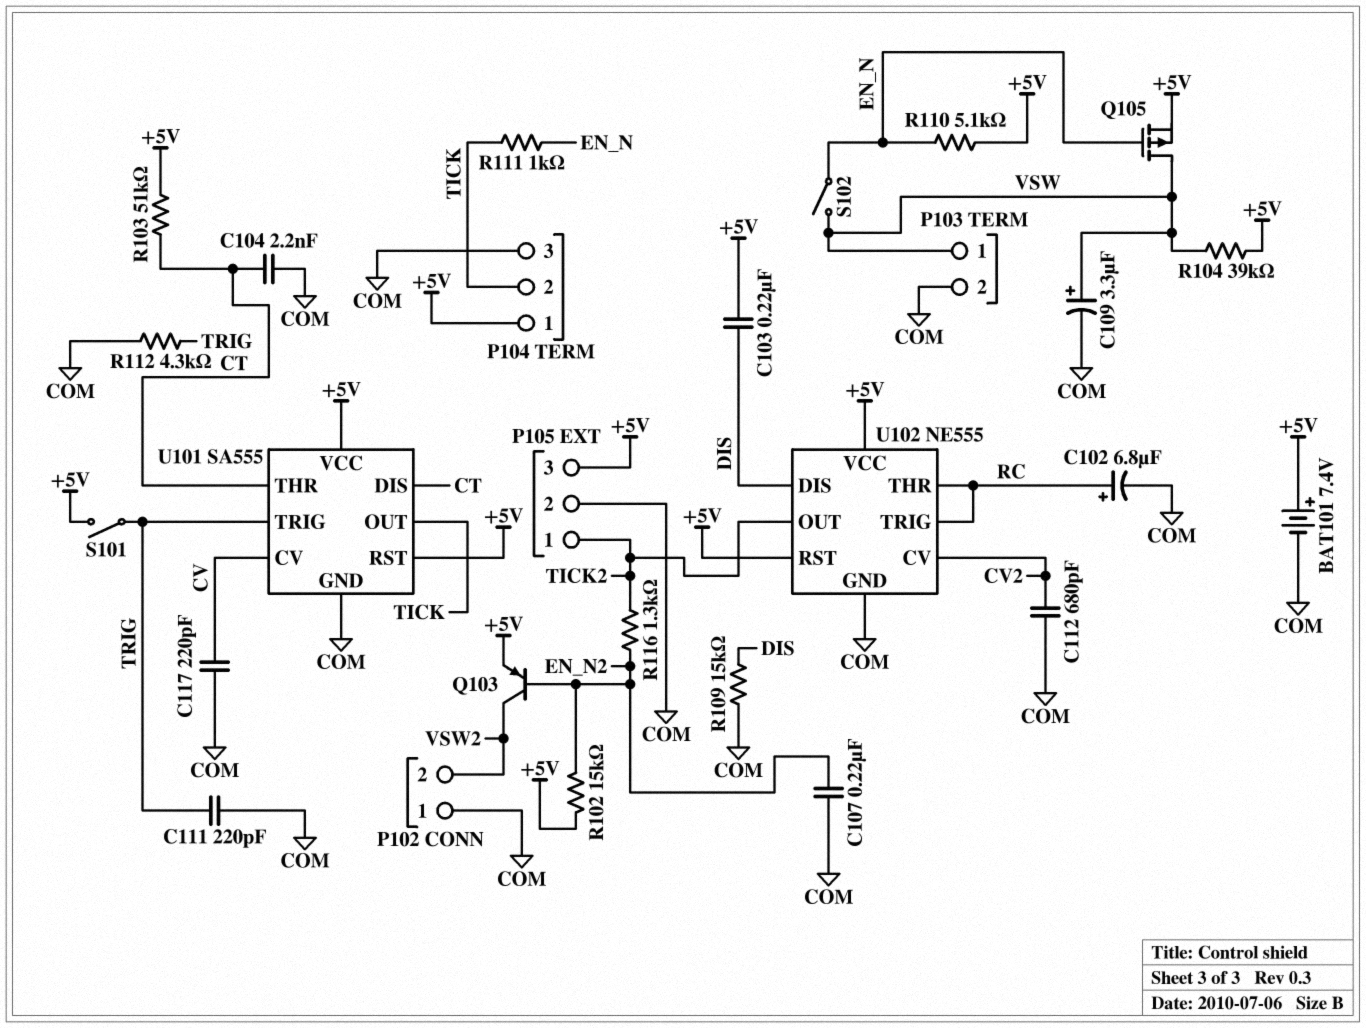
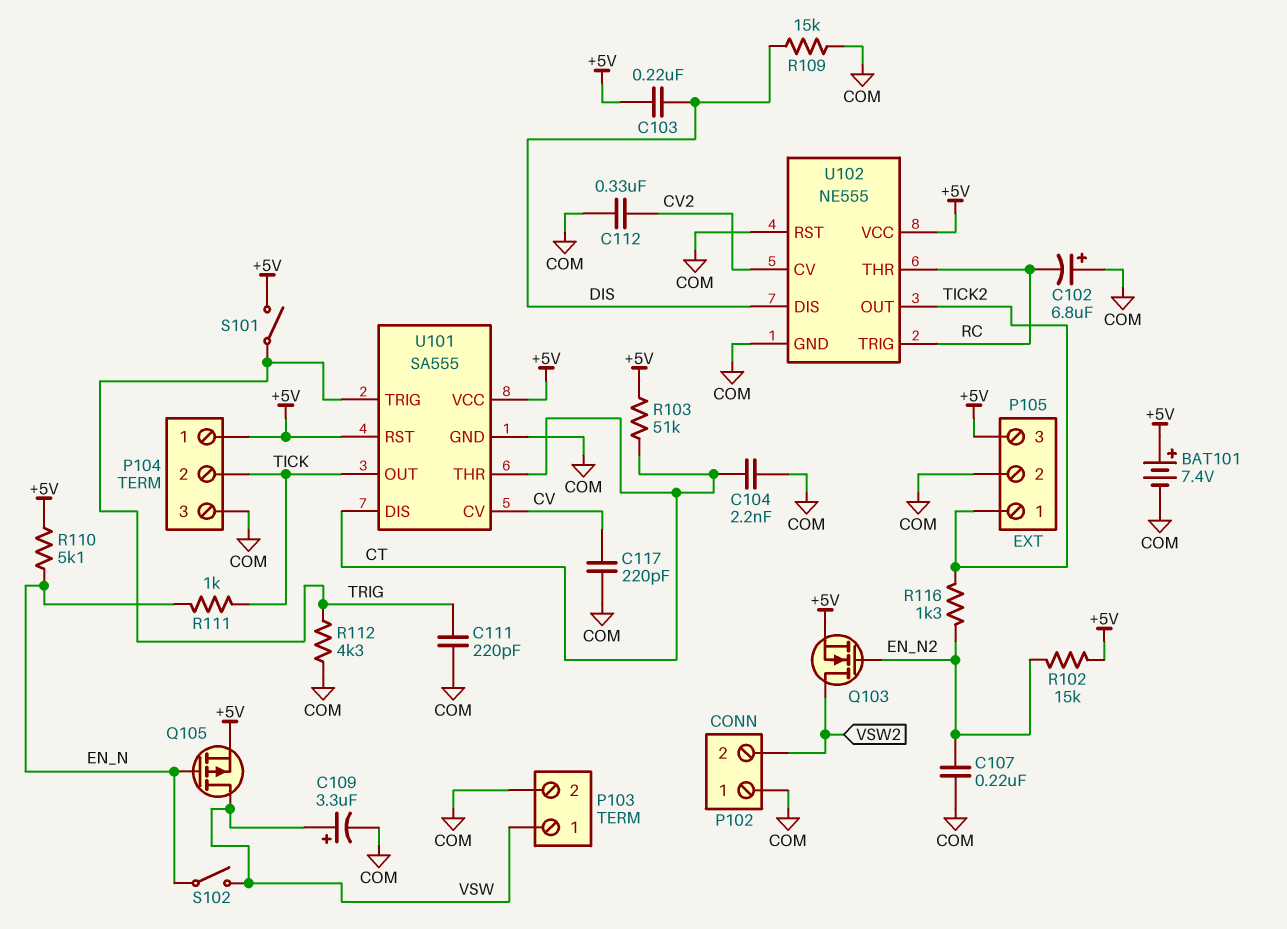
C102: 6.8uF (plus RC, minus COM) -> 6.8uF (plus COM, minus RC)
C112: 680pF (COM, CV2) -> 330nF (COM, CV2)
Q103: PNP (B EN_N2, C VSW2, E +5V) -> NMOS (G EN_N2, D VSW2, S +5V)
R104: 39k (+5V, VSW) -> none
U102 pin RST: +5V -> COM

